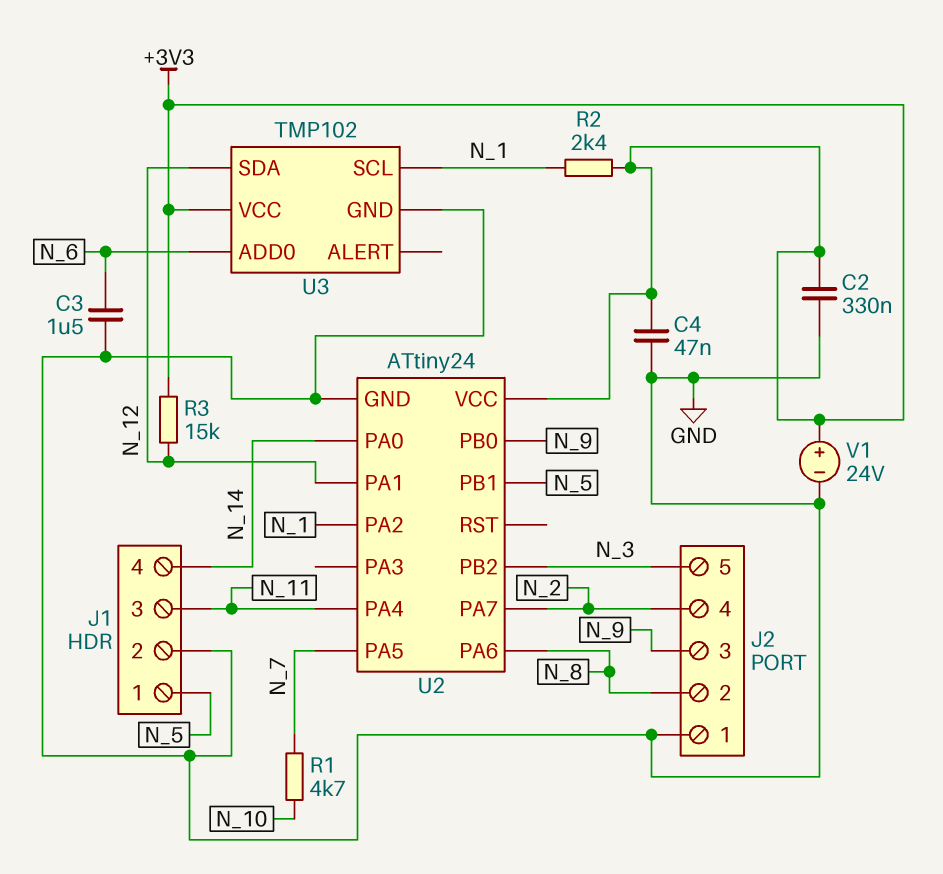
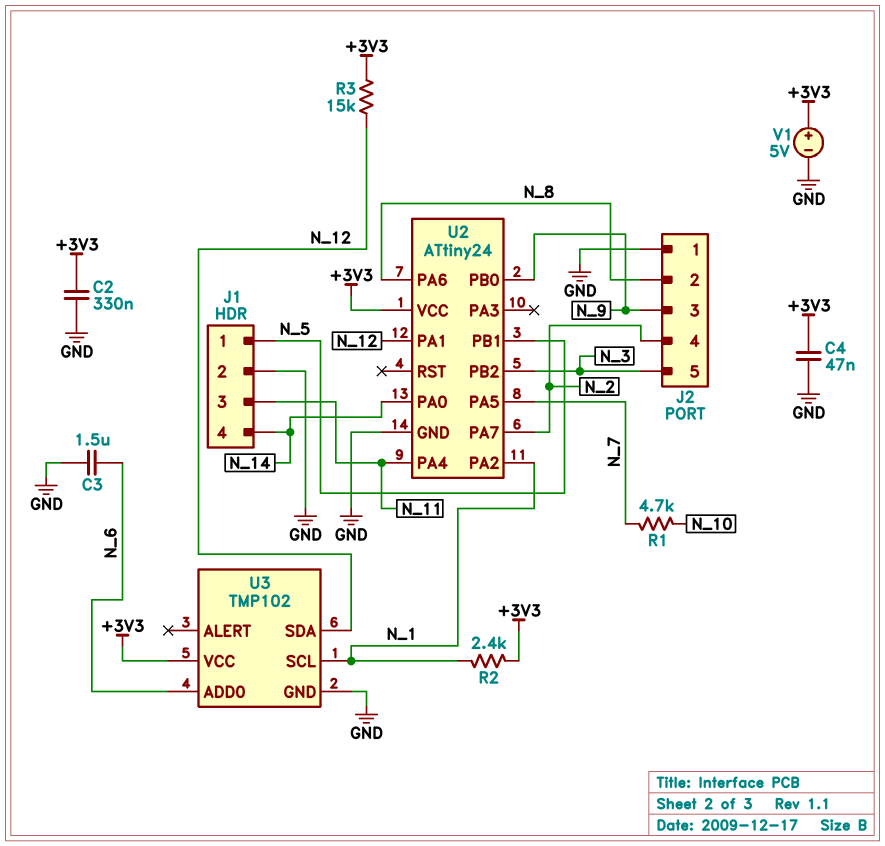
V1: 24V (plus +3V3, minus GND) -> 5V (plus +3V3, minus GND)

